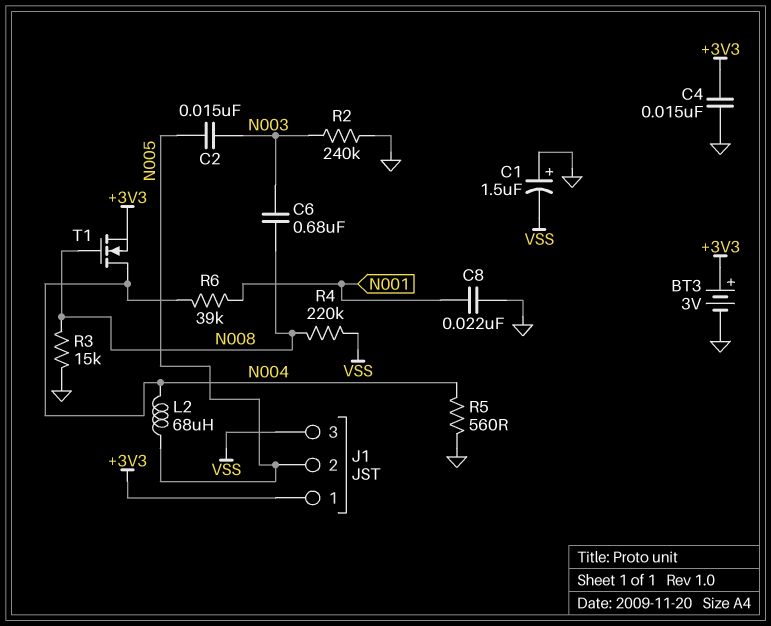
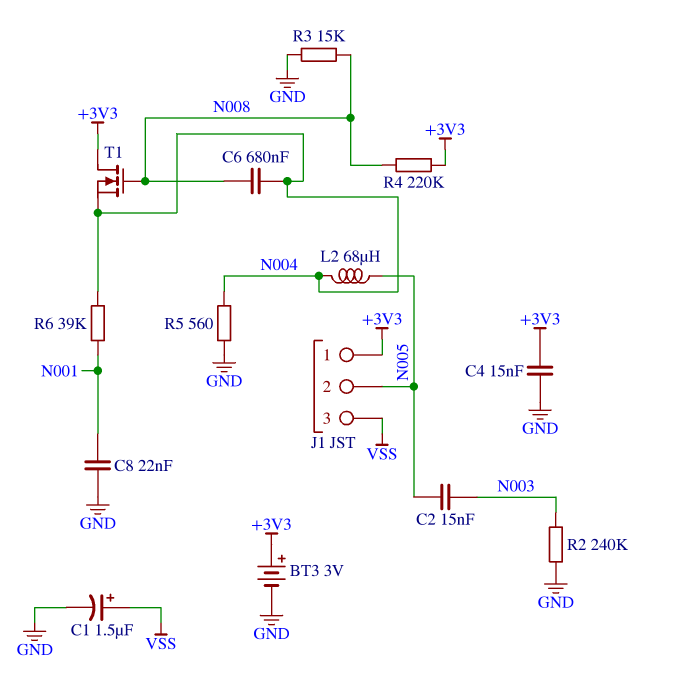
C1: 1.5uF (plus GND, minus VSS) -> 1.5uF (plus VSS, minus GND)
C6: 680nF (N003, N008) -> 680nF (N004, N008)
R4: 220k (N008, VSS) -> 220k (+3V3, N008)
T1: NMOS (G N008, D N004, S +3V3) -> NMOS (G N008, D +3V3, S N004)

